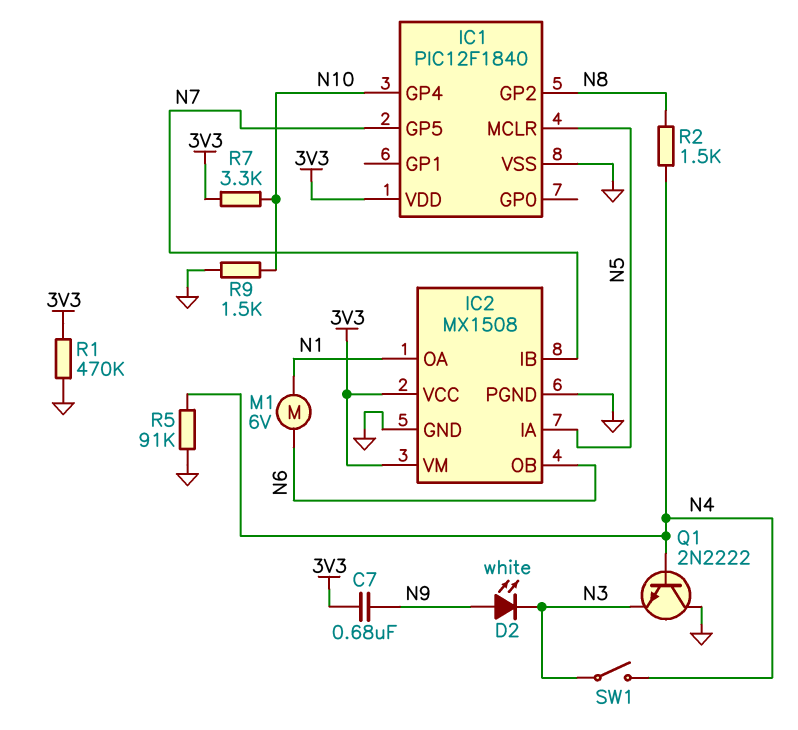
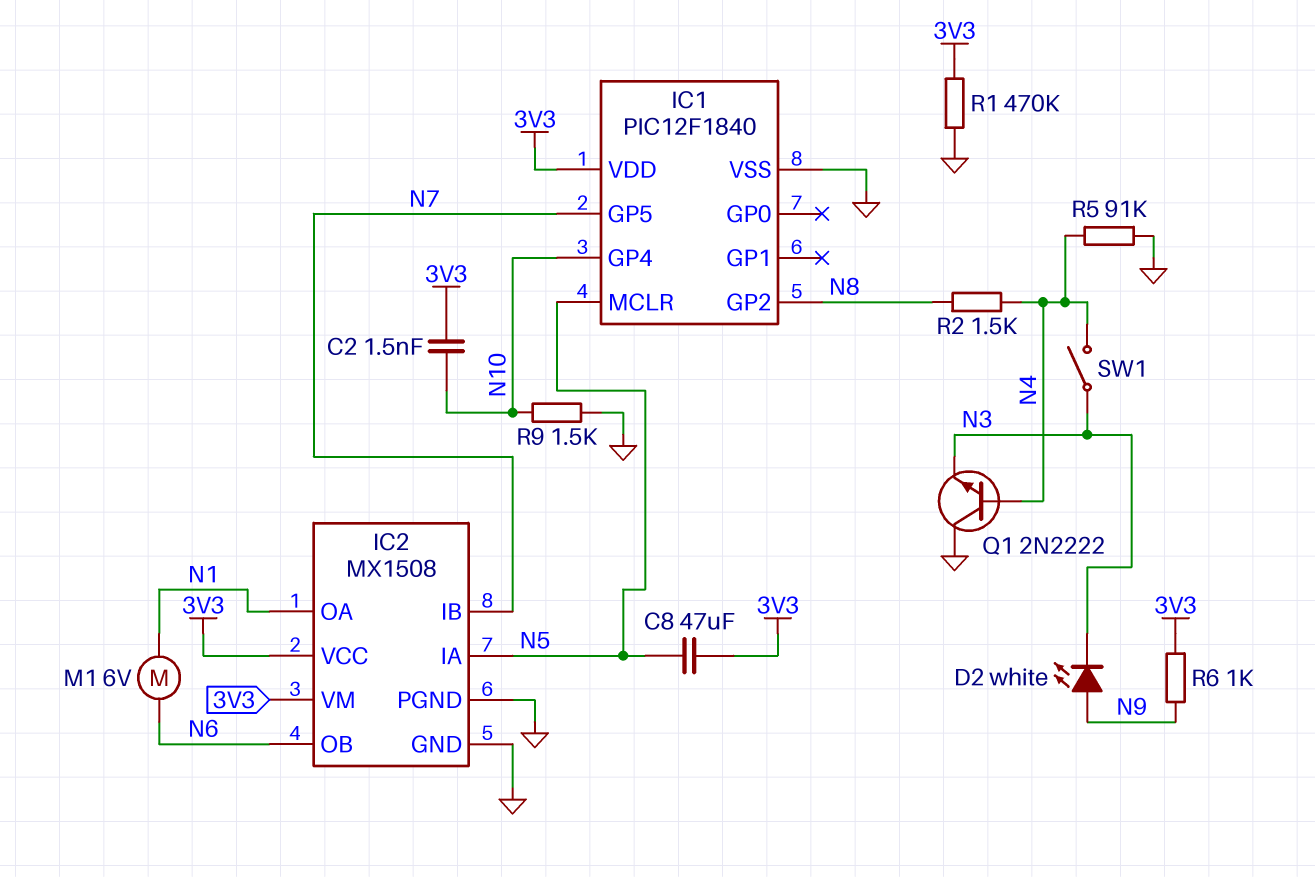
C2: none -> 1.5nF (3V3, N10)
C7: 680nF (3V3, N9) -> none
C8: none -> 47uF (3V3, N5)
R6: none -> 1k (3V3, N9)
R7: 3.3k (3V3, N10) -> none

